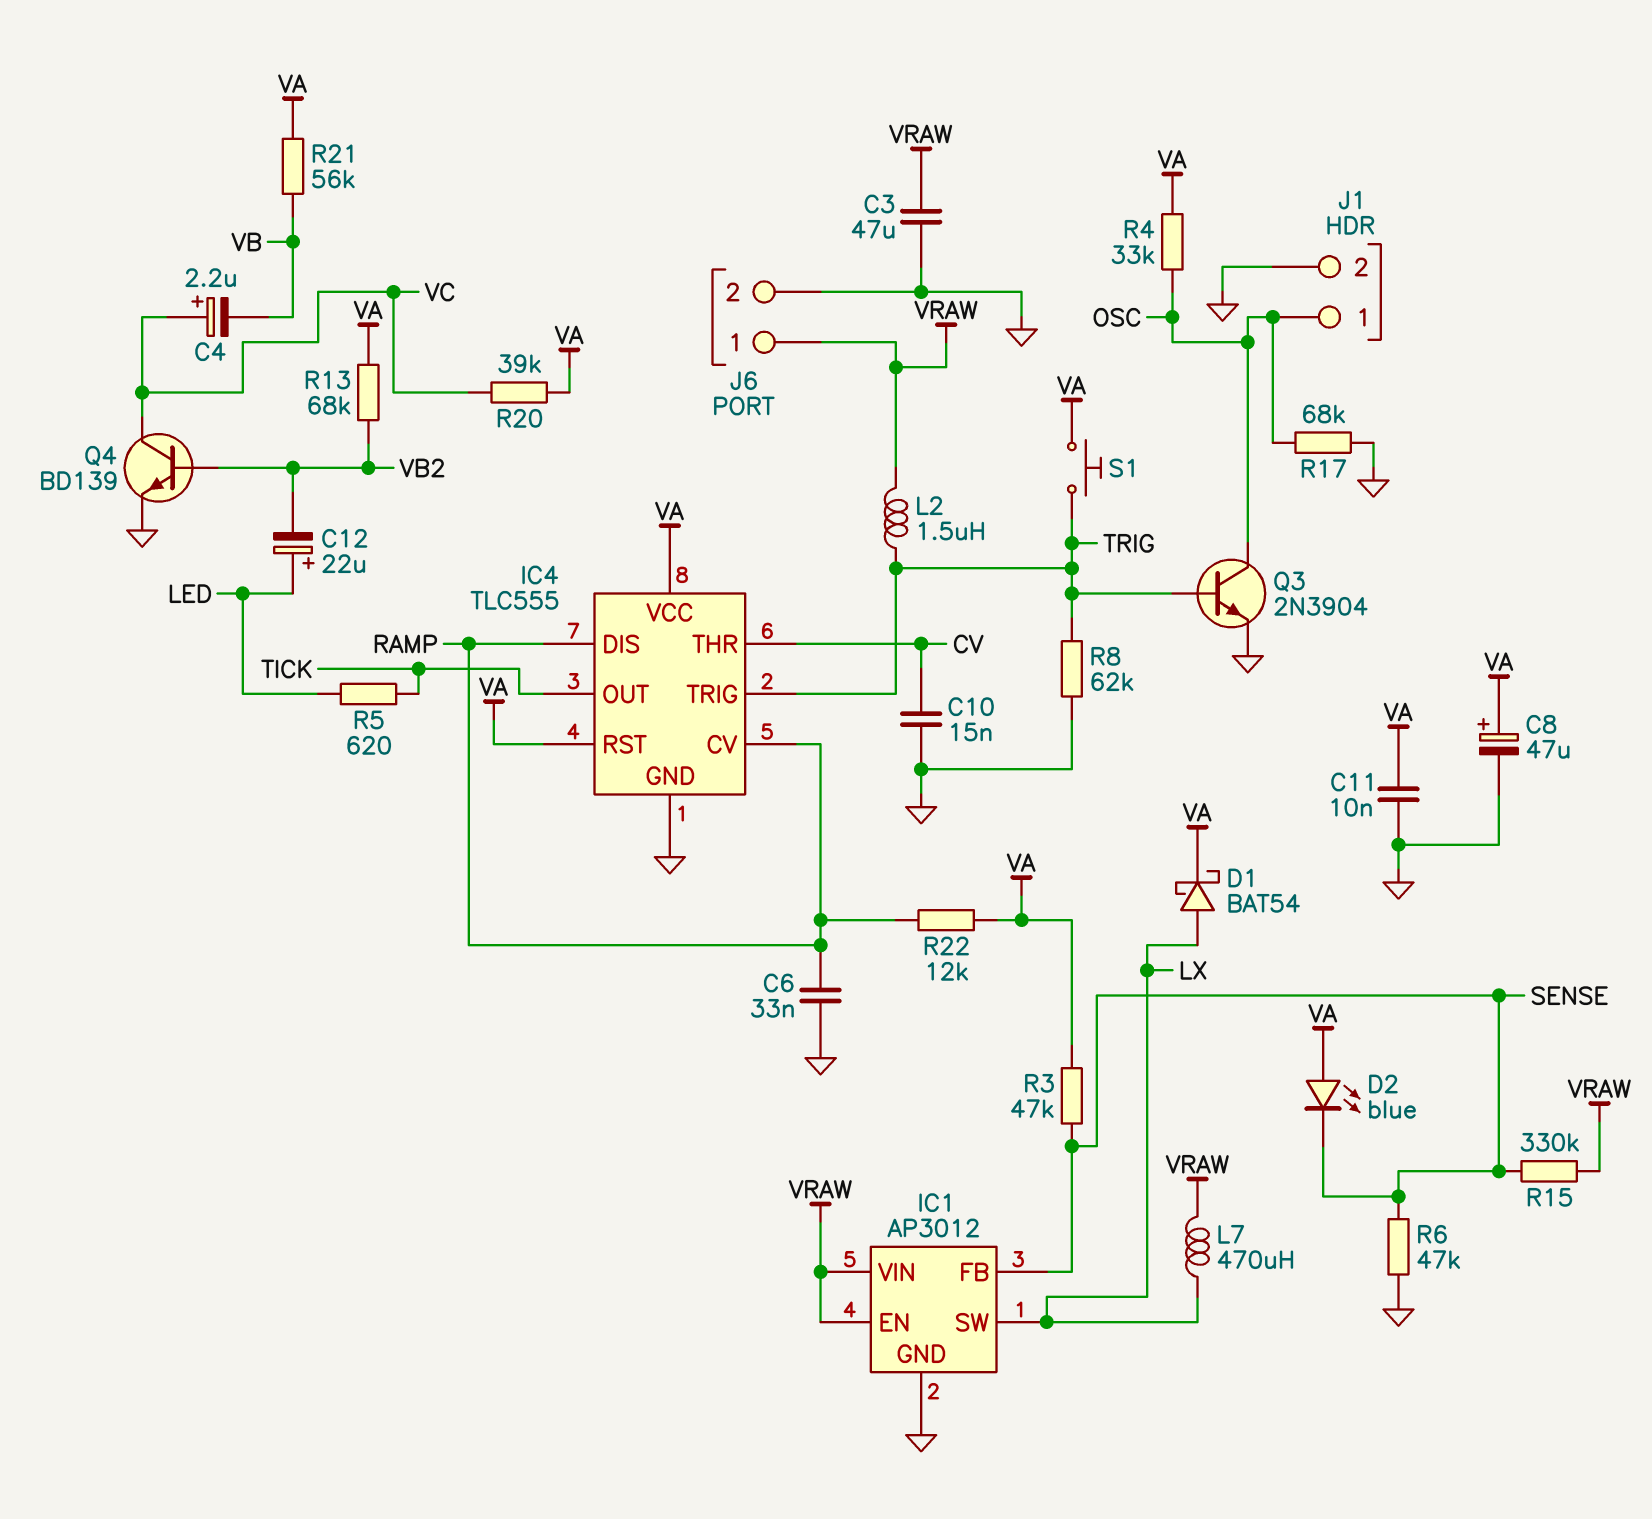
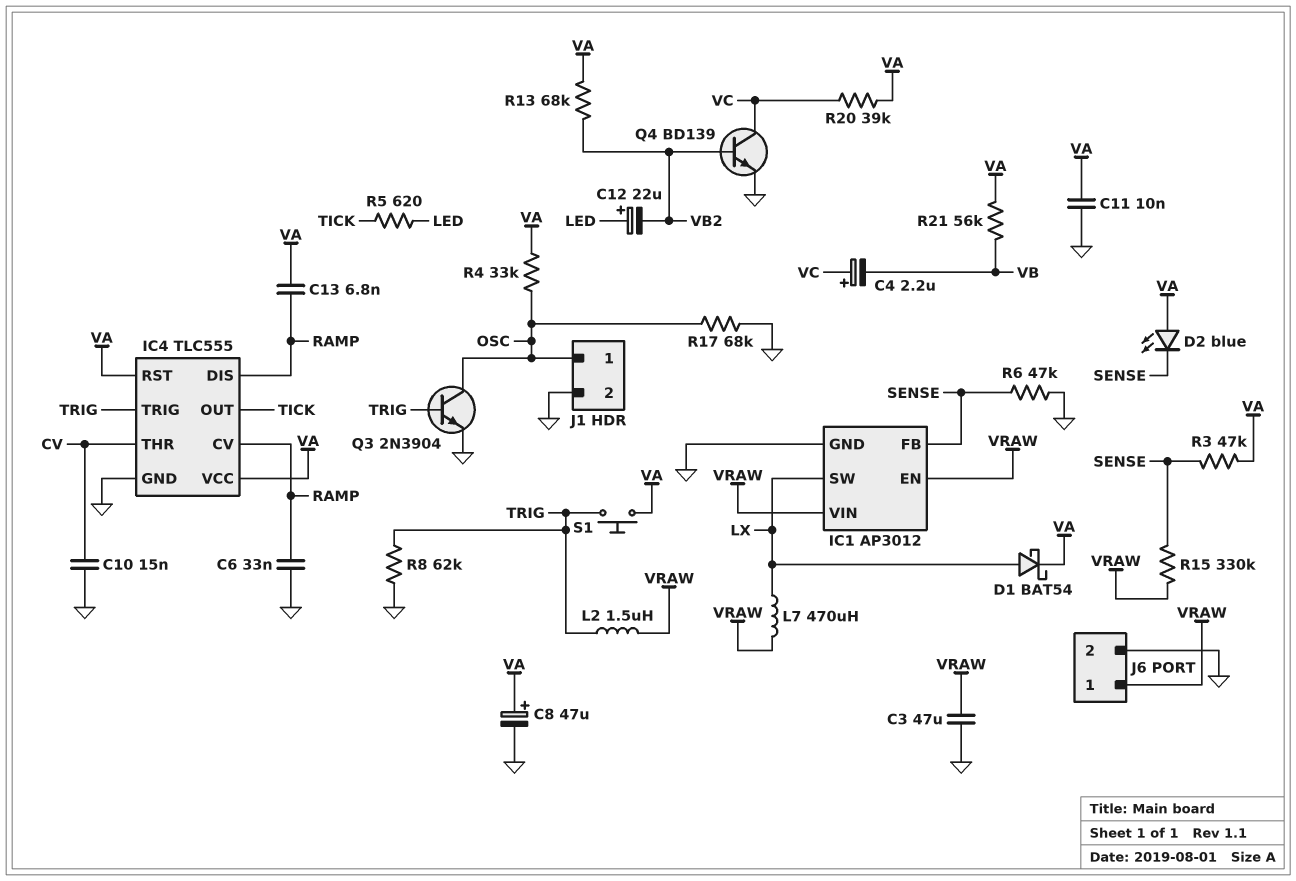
C13: none -> 6.8nF (RAMP, VA)
R22: 12k (RAMP, VA) -> none

